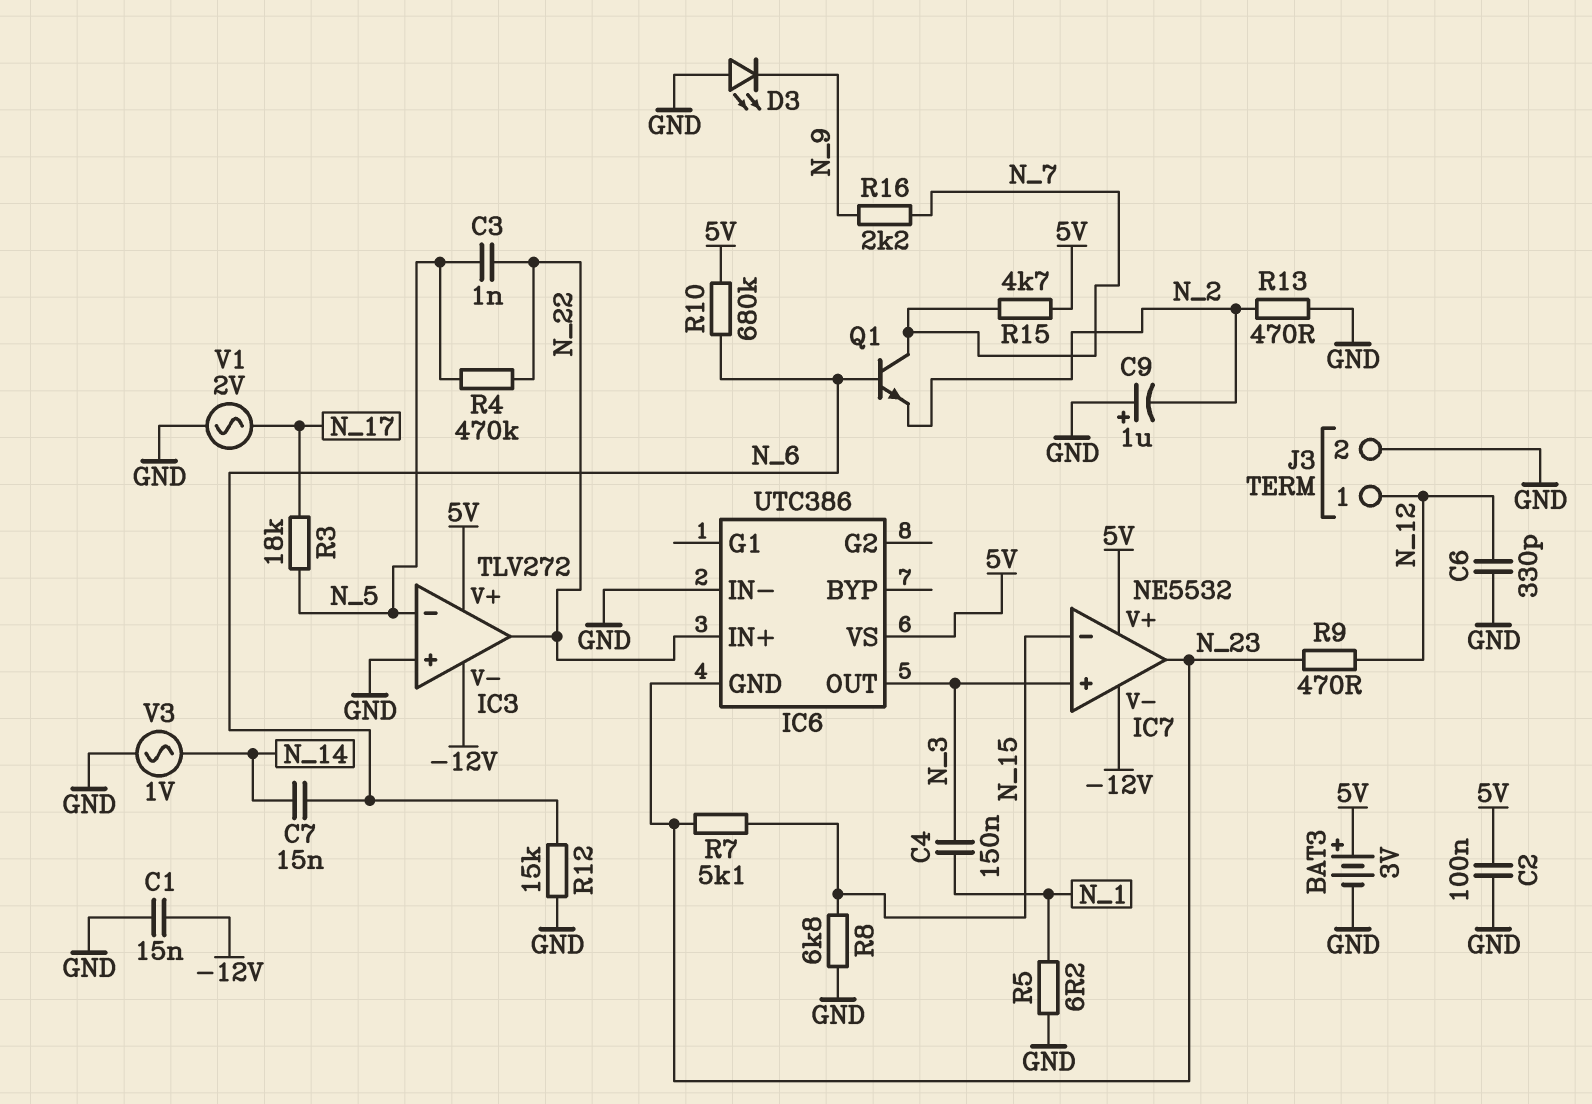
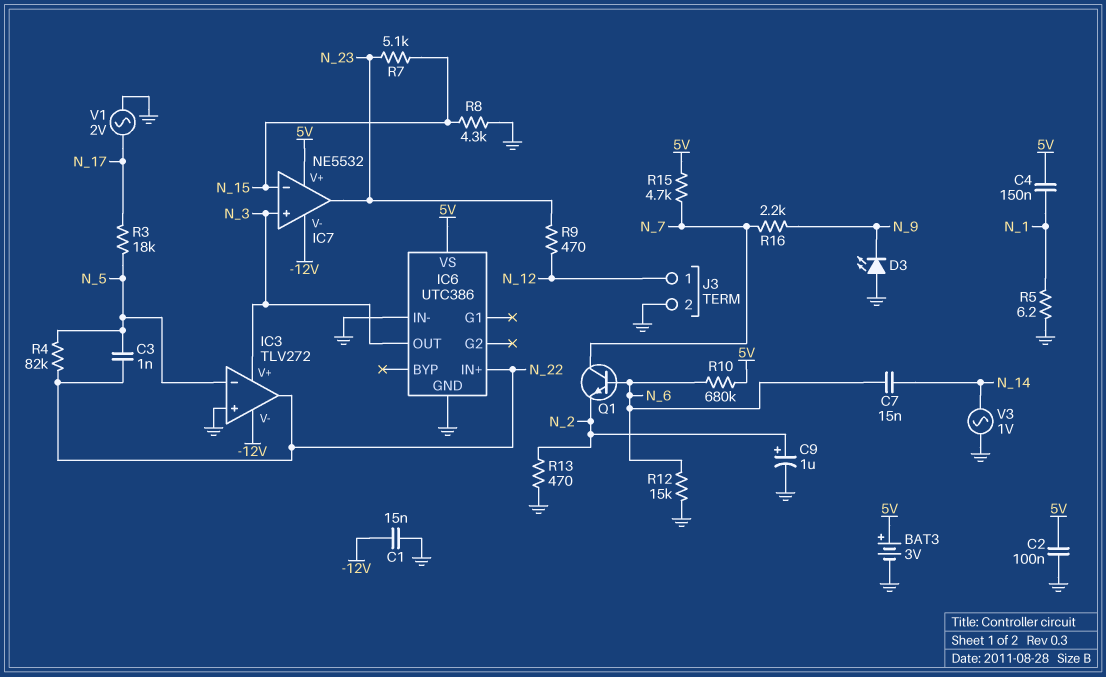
C4: 150nF (N_1, N_3) -> 150nF (5V, N_1)
C6: 330pF (GND, N_12) -> none
C9: 1uF (plus GND, minus N_2) -> 1uF (plus N_2, minus GND)
IC3 pin V+: 5V -> N_3
IC6 pin GND: N_23 -> GND
R4: 470k (N_5, N_22) -> 82k (N_5, N_22)
R8: 6.8k (GND, N_15) -> 4.3k (GND, N_15)

